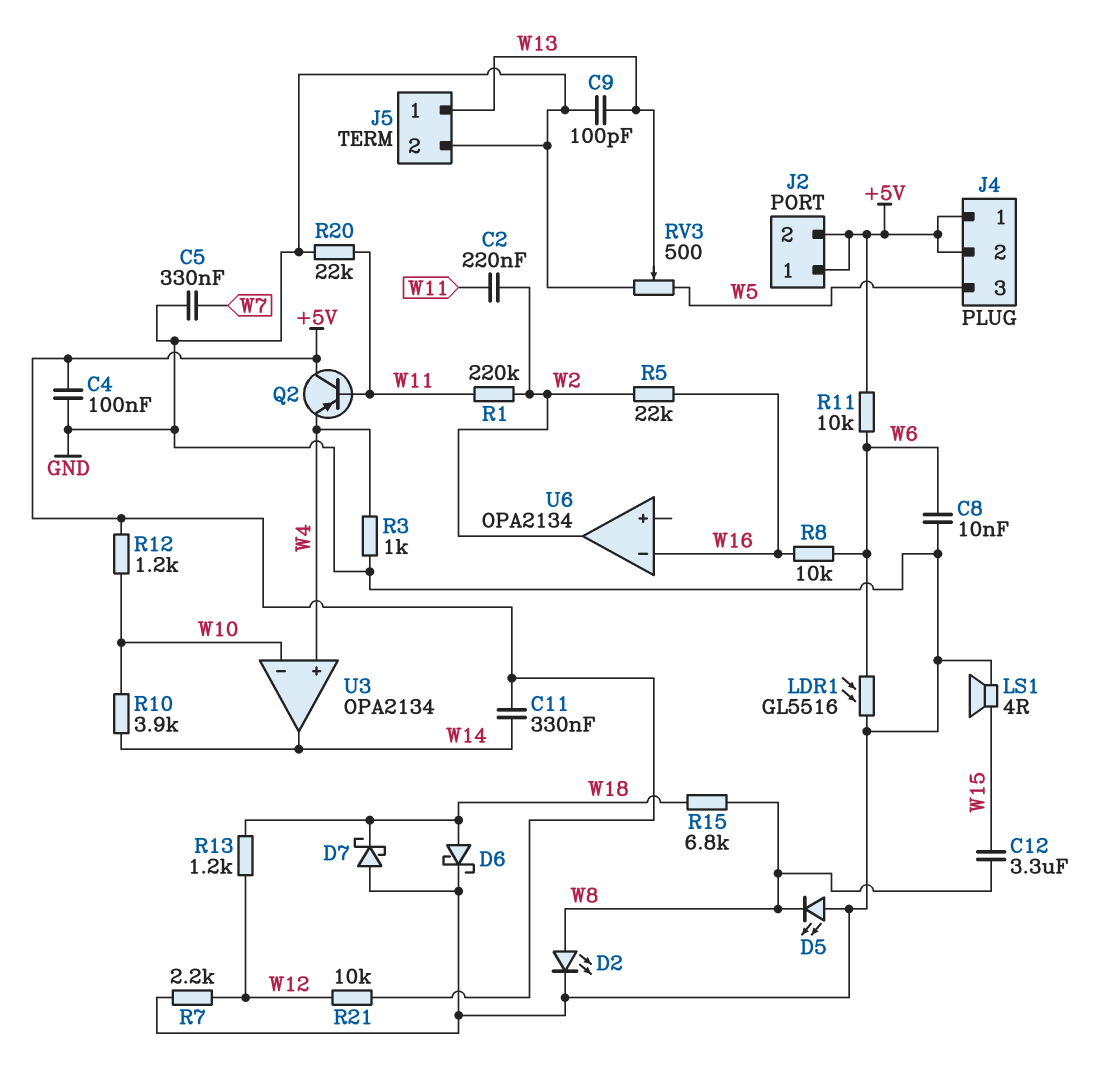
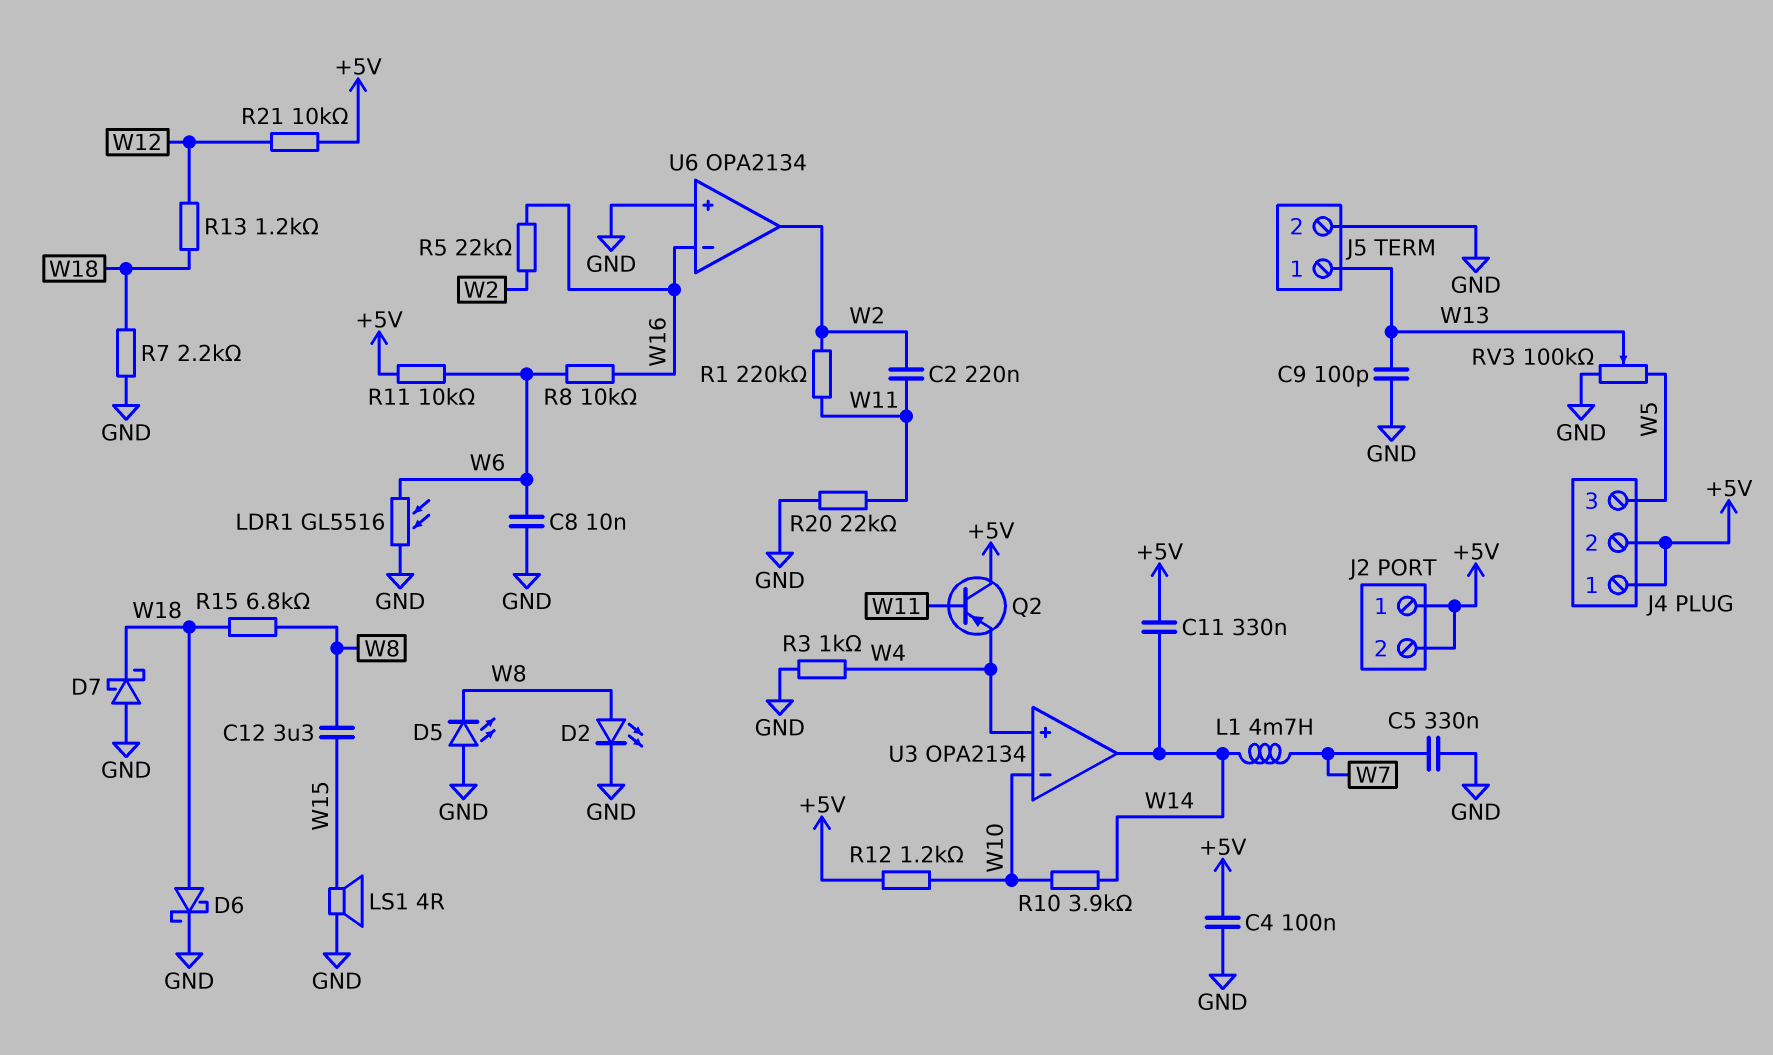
L1: none -> 4.7mH (W7, W14)
R7: 2.2k (GND, W12) -> 2.2k (GND, W18)
RV3: 500 (GND, W5, wiper W13) -> 100k (GND, W5, wiper W13)
U6 pin in+: none -> GND

